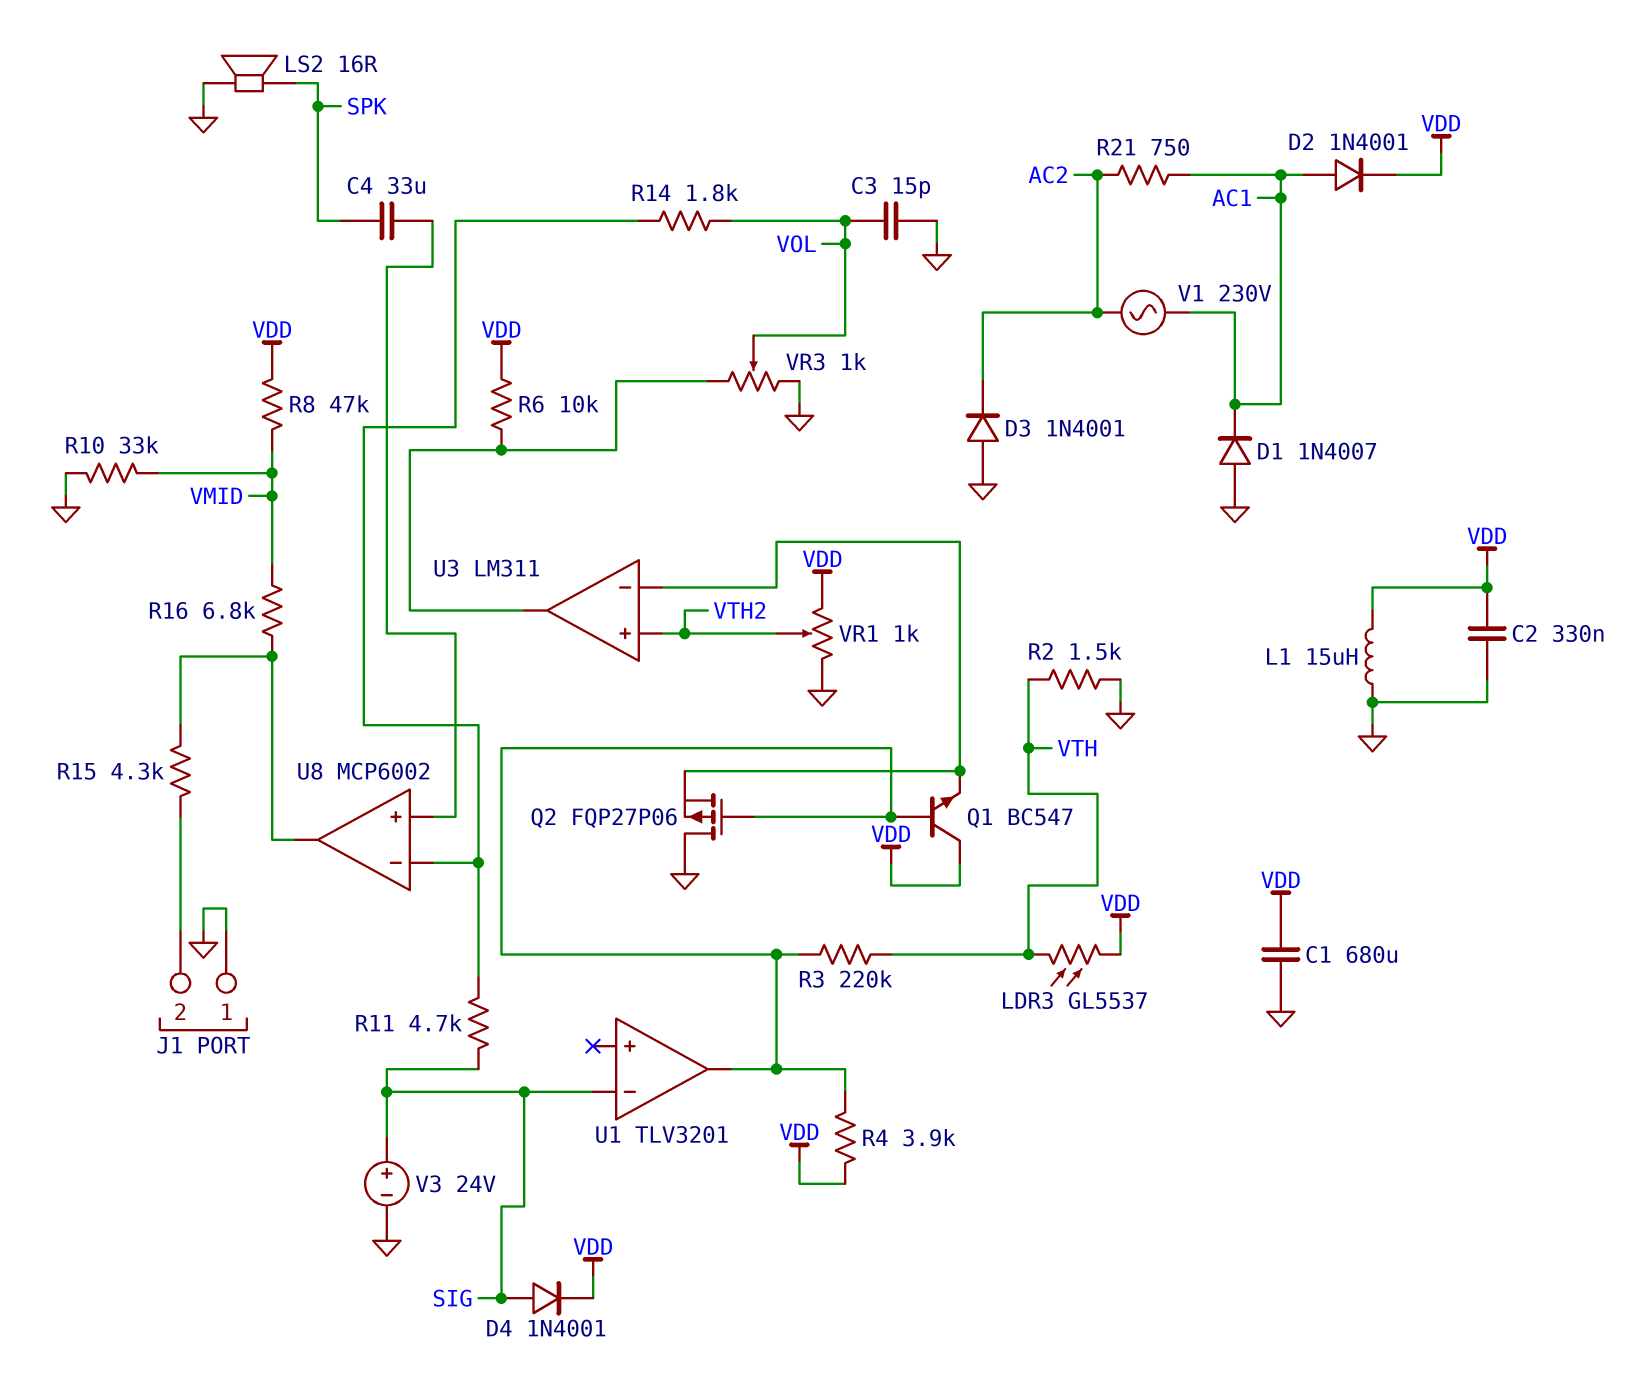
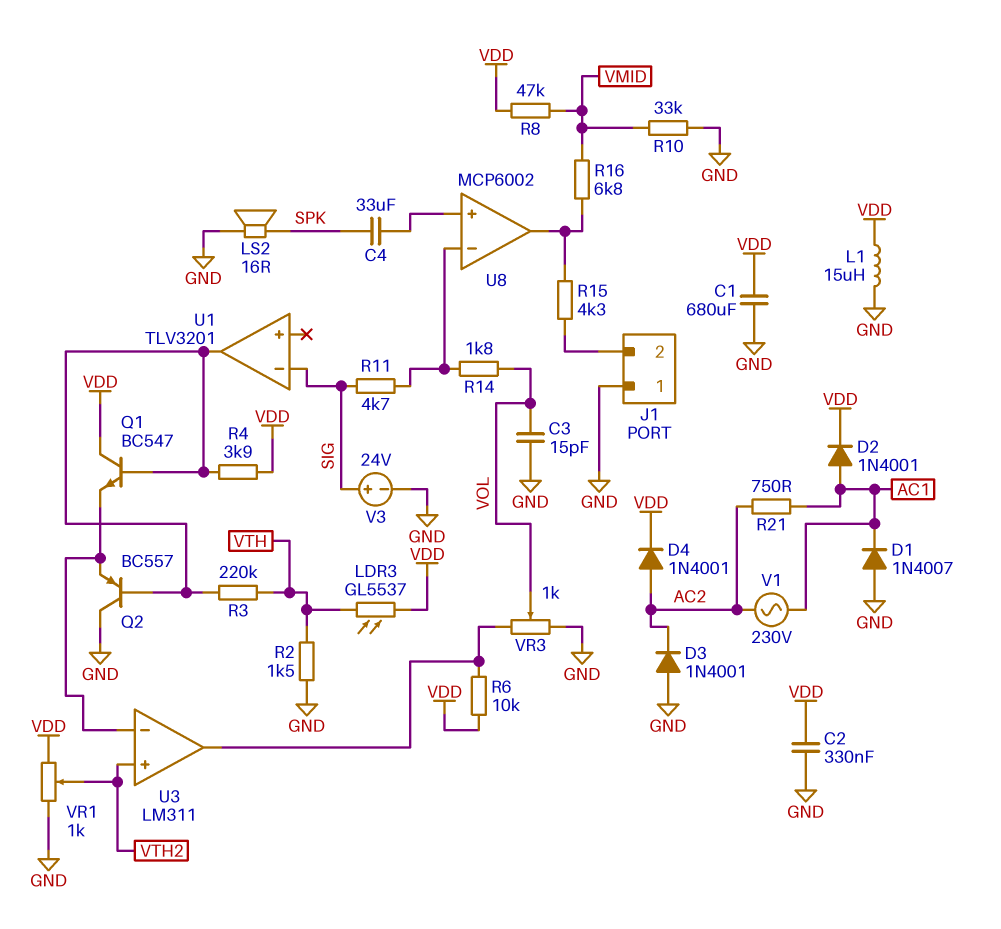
D4: diode 1N4001 (A SIG, K VDD) -> diode 1N4001 (A AC2, K VDD)
Q2: PMOS FQP27P06 (G U1/out, D GND, S U3/in-) -> PNP BC557 (B U1/out, C GND, E U3/in-)

